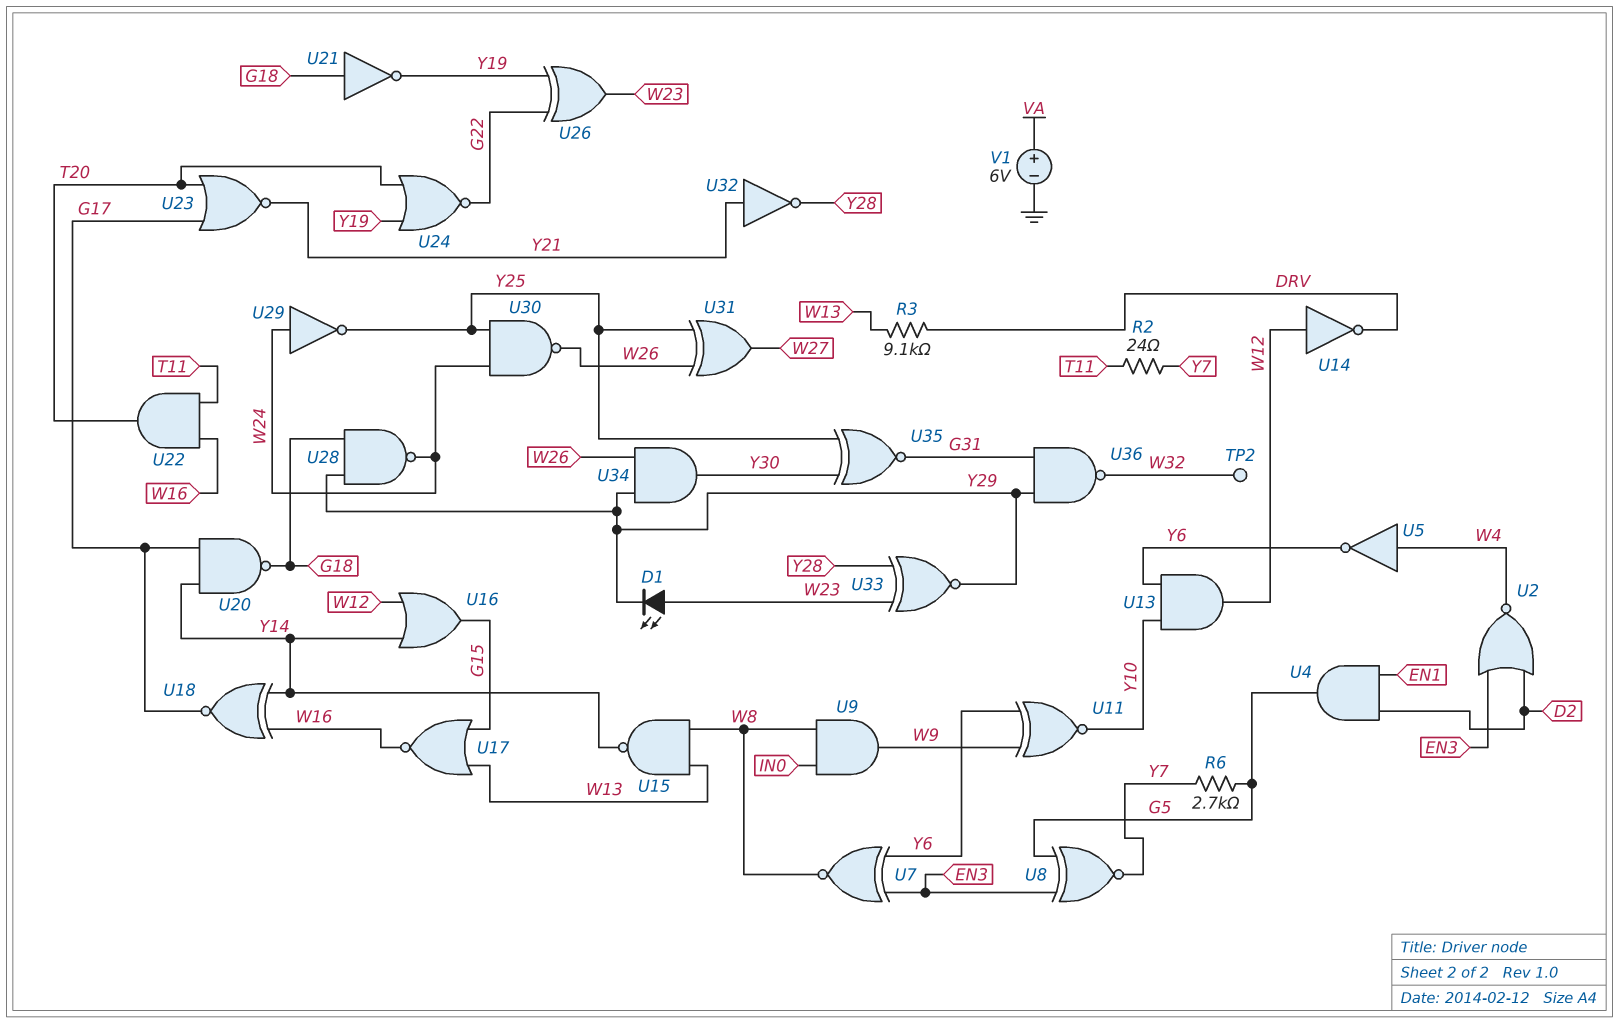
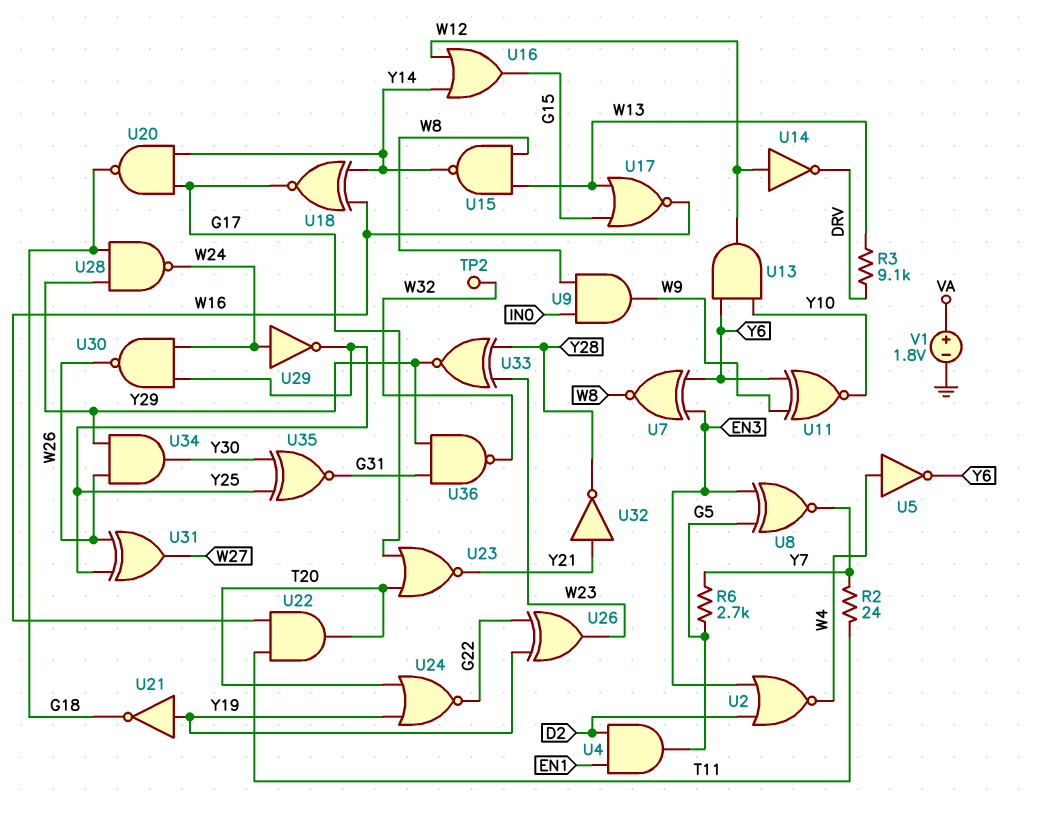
D1: LED (A W23, K Y29) -> none
U21: NOT (in G18, out Y19) -> NOT (in Y19, out G18)
V1: 6V (plus VA, minus GND) -> 1.8V (plus VA, minus GND)

